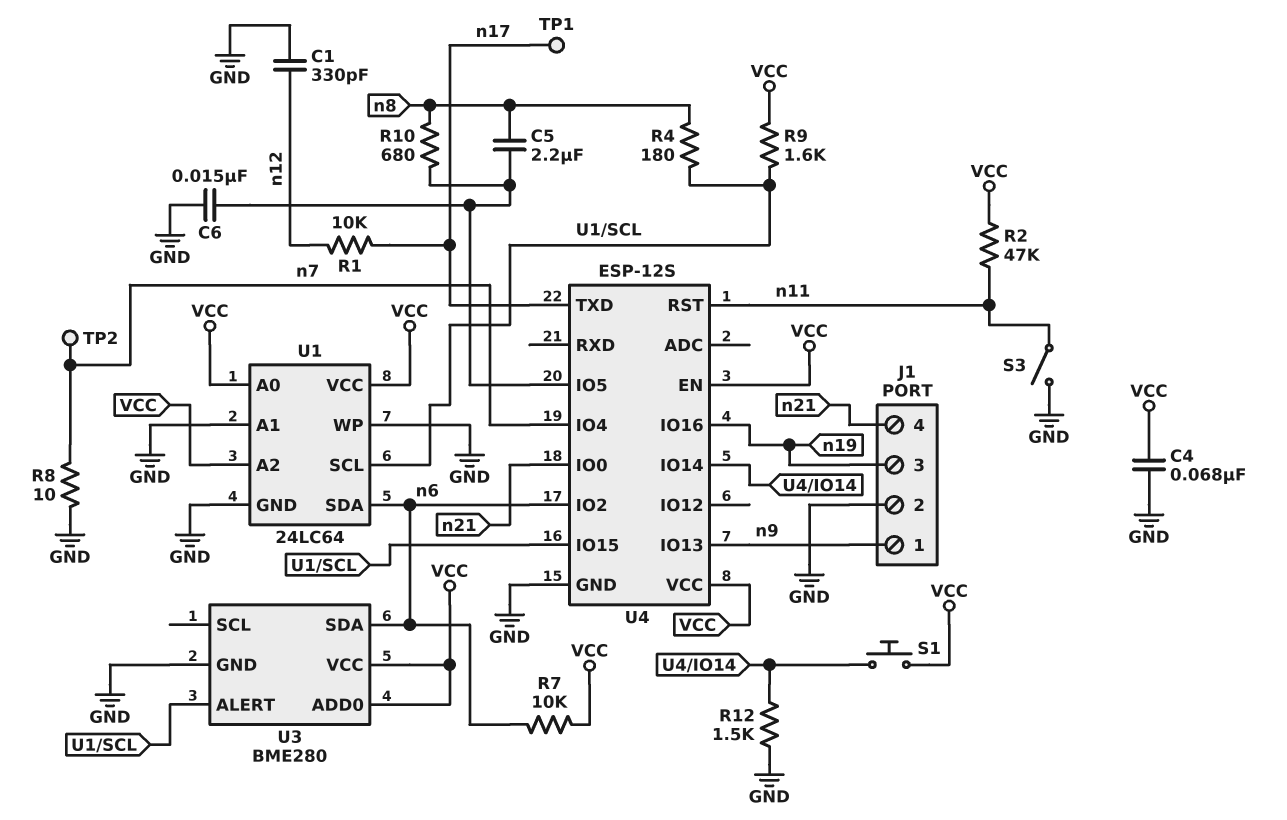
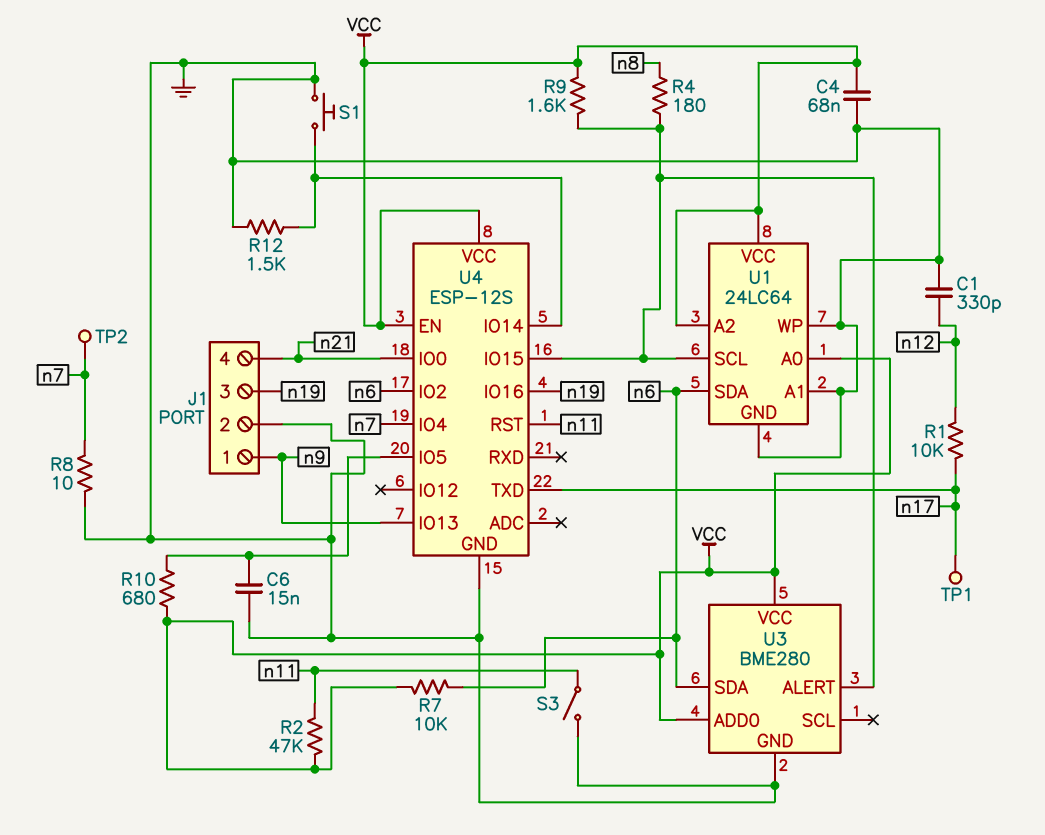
C5: 2.2uF (U4/IO5, n8) -> none
R10: 680 (U4/IO5, n8) -> 680 (U4/IO5, VCC)
S1: button (U4/IO14, VCC) -> button (GND, U4/IO14)

